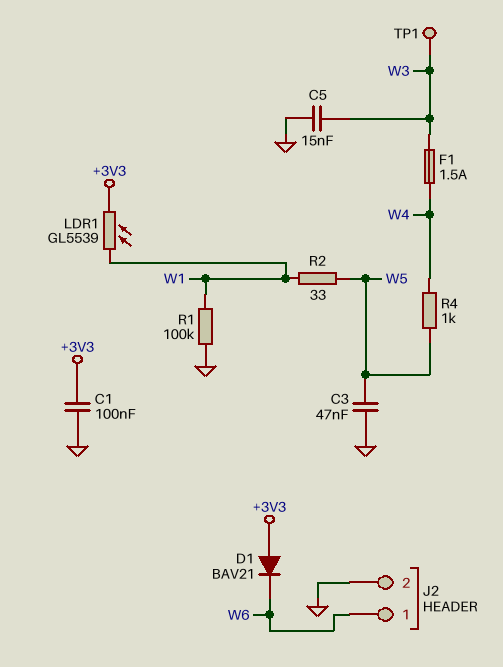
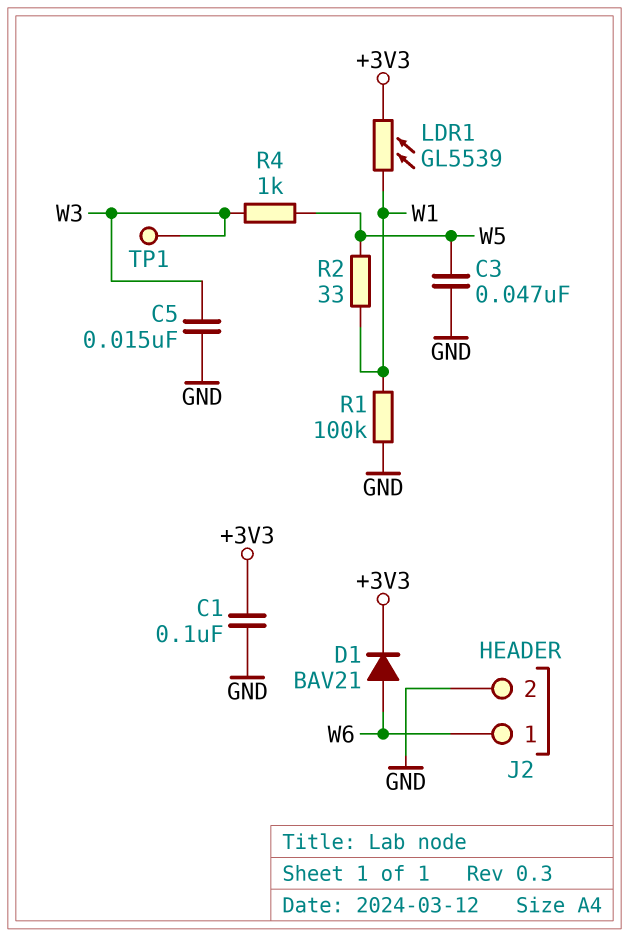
D1: diode BAV21 (A +3V3, K W6) -> diode BAV21 (A W6, K +3V3)
F1: 1.5A (W3, W4) -> none
R4: 1k (W4, W5) -> 1k (W3, W5)

